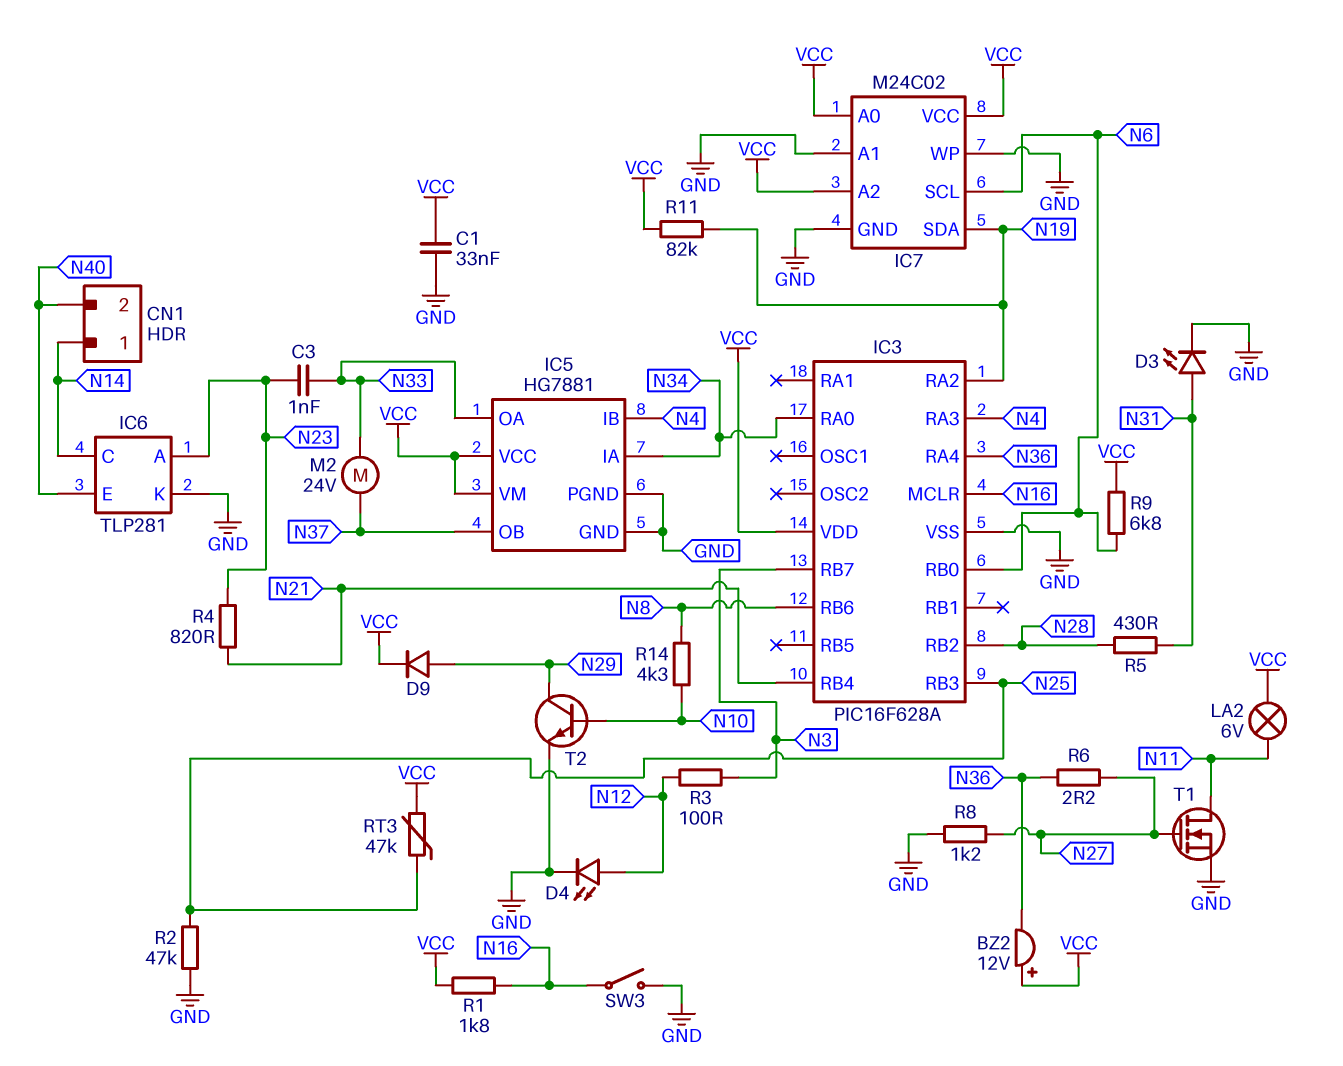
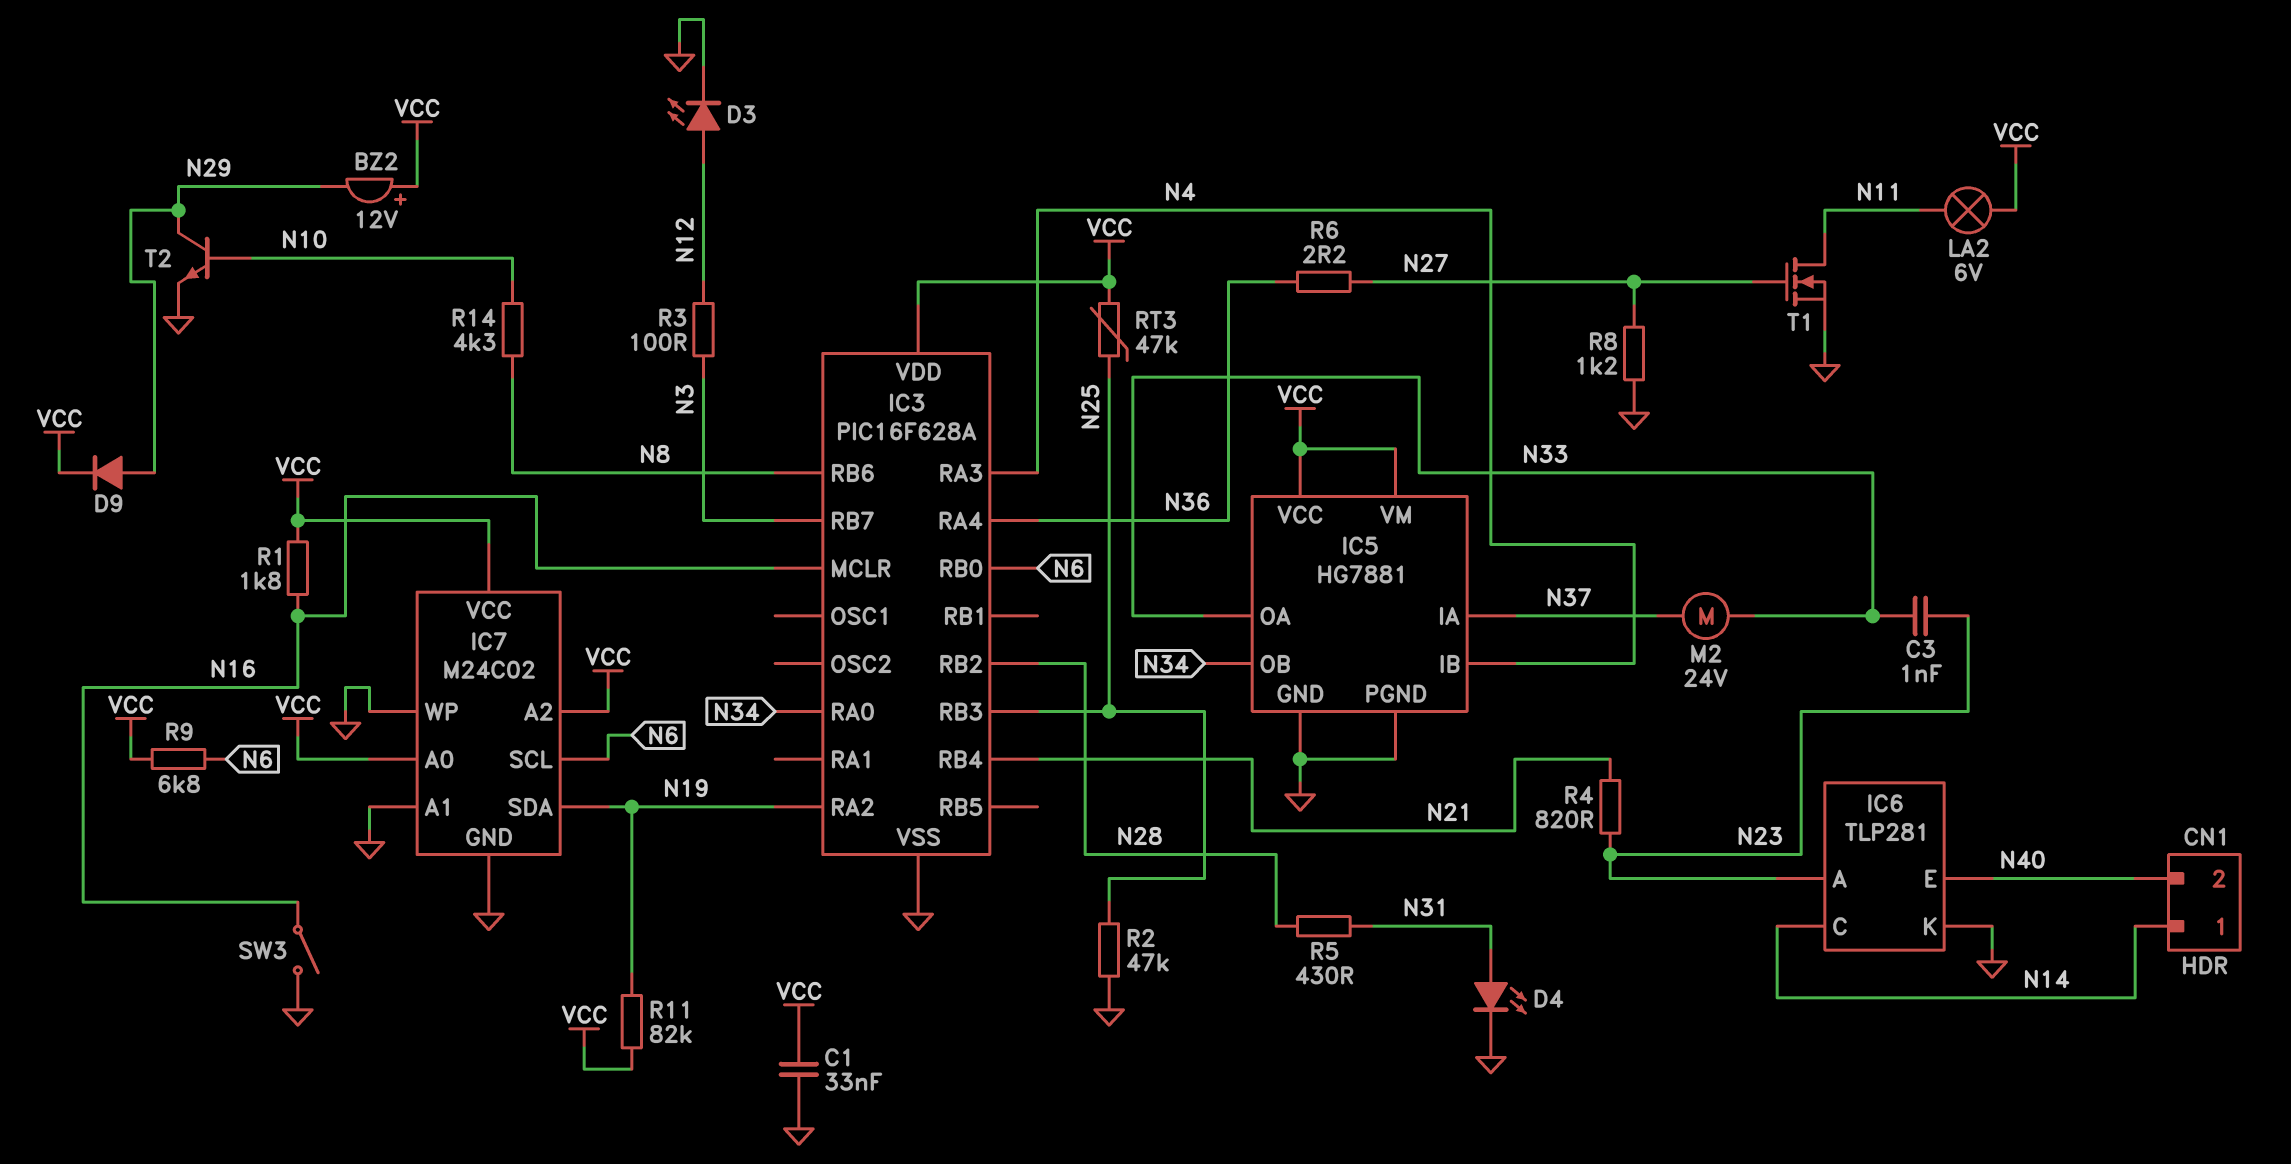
BZ2: buzzer 12V (plus VCC, minus N36) -> buzzer 12V (plus VCC, minus N29)
D3: LED (A N31, K GND) -> LED (A N12, K GND)
D4: LED (A N12, K GND) -> LED (A N31, K GND)
IC5 pin IA: N34 -> N37
IC5 pin OB: N37 -> N34

